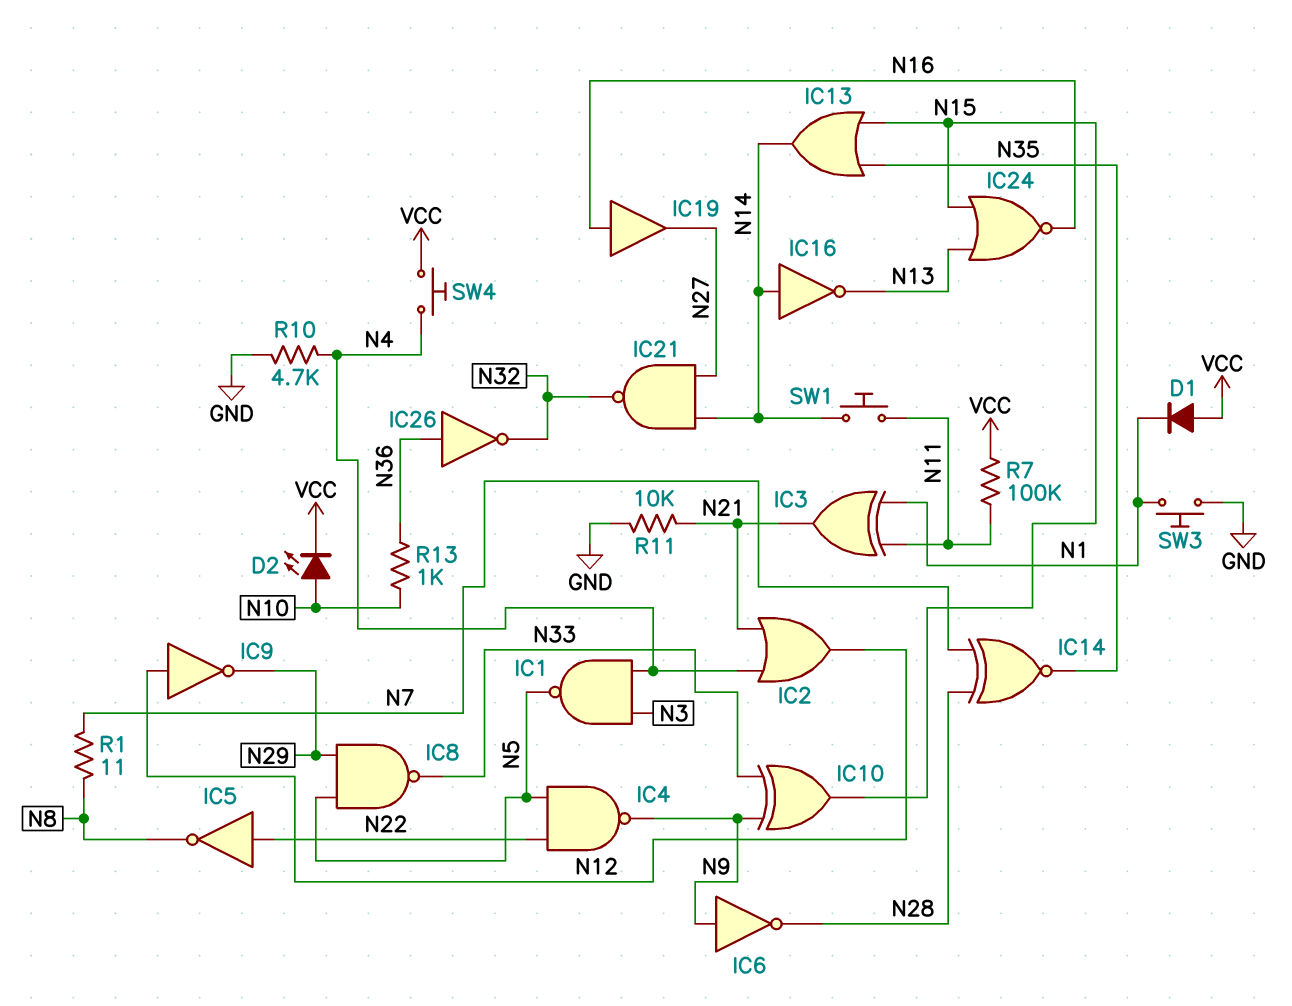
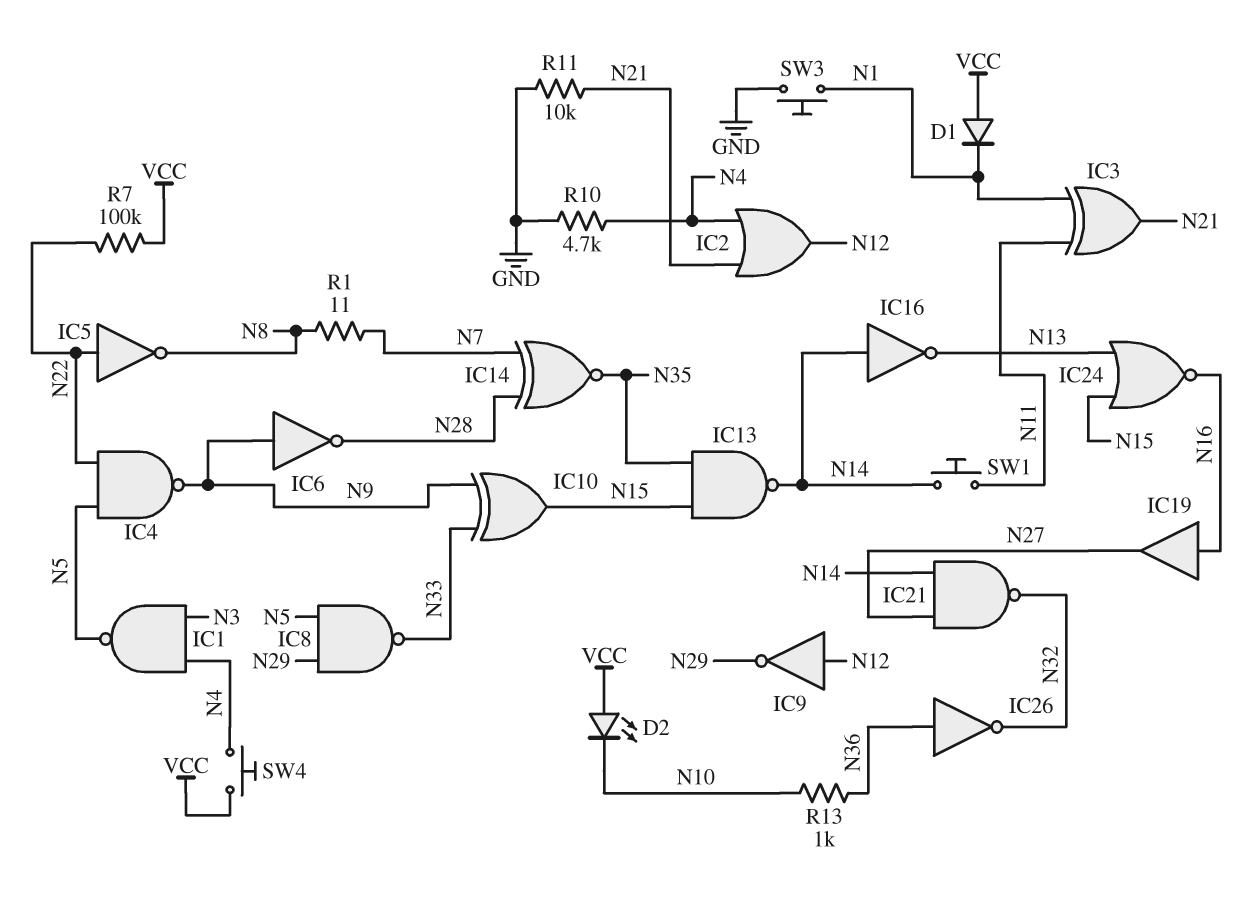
D2: LED (A N10, K VCC) -> LED (A VCC, K N10)
IC13: OR (in N15, in N35, out N14) -> NAND (in N15, in N35, out N14)
R7: 100k (N11, VCC) -> 100k (N22, VCC)

